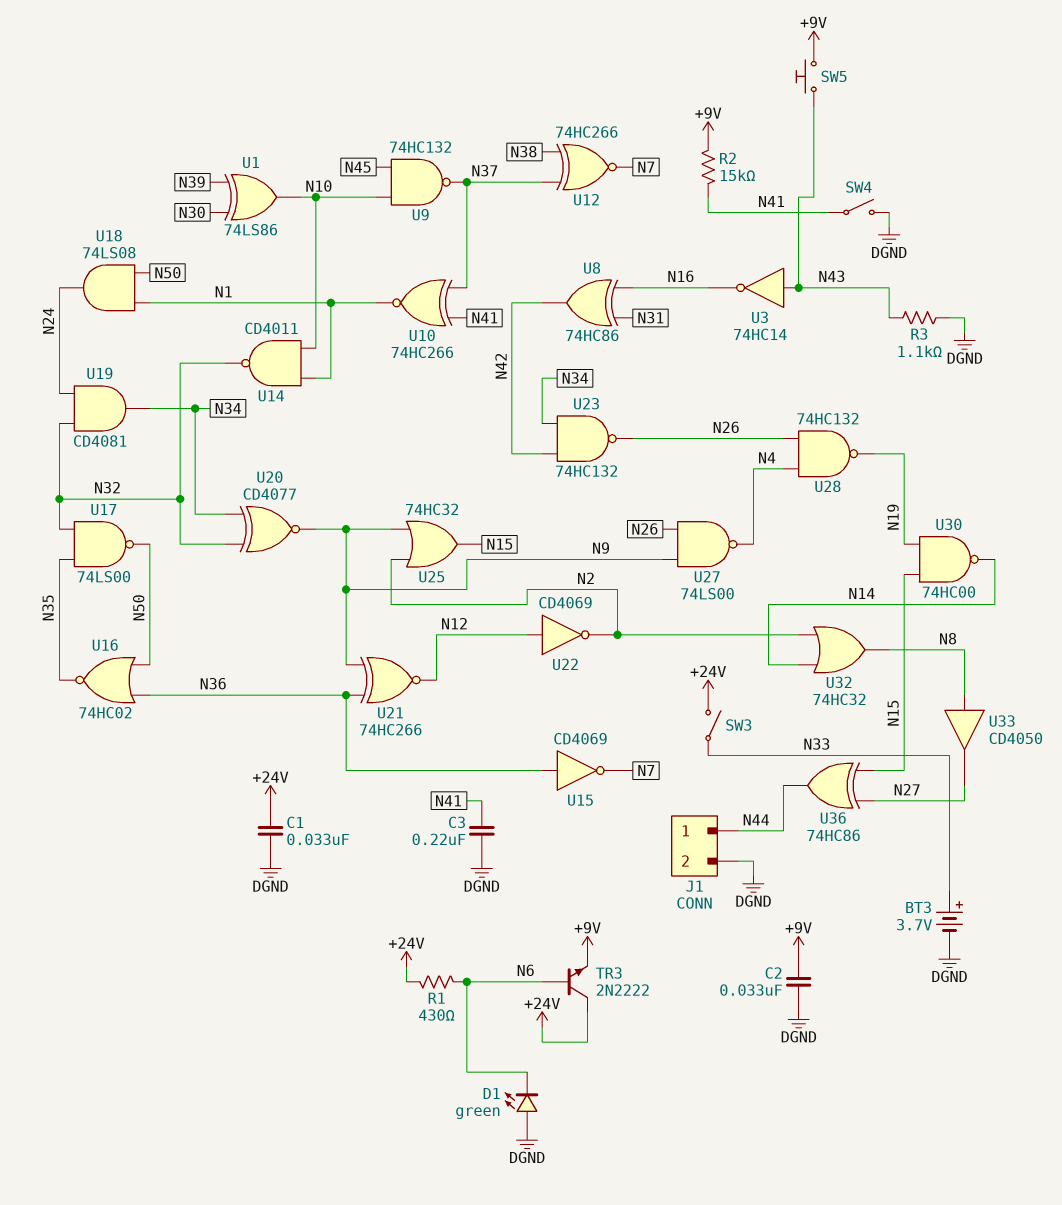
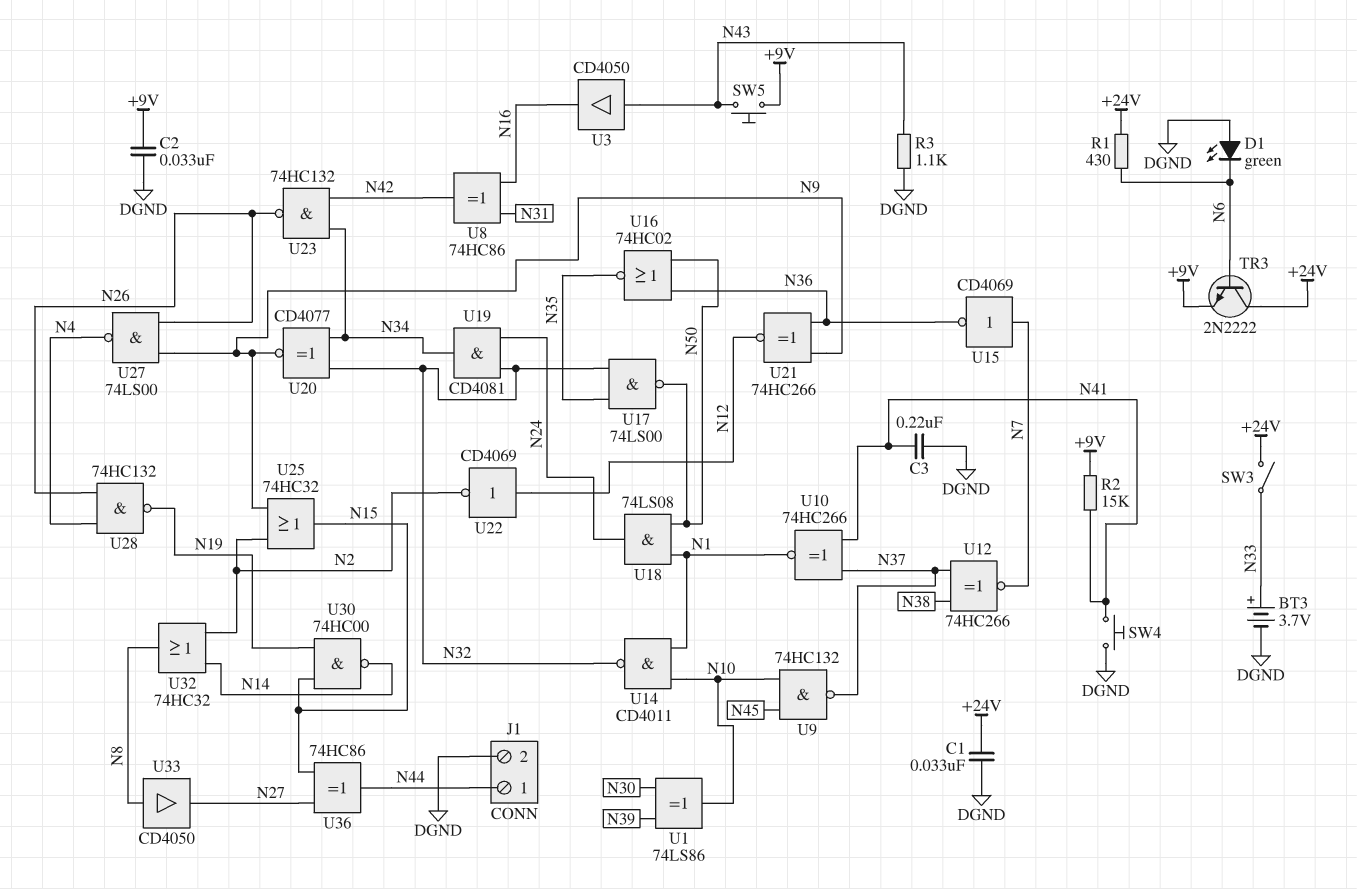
SW4: switch (DGND, N41) -> button (DGND, N41)
U3: NOT 74HC14 (in N43, out N16) -> buffer CD4050 (in N43, out N16)
U15: NOT CD4069 (in N36, out N7) -> NOT CD4069 (in N7, out N36)

